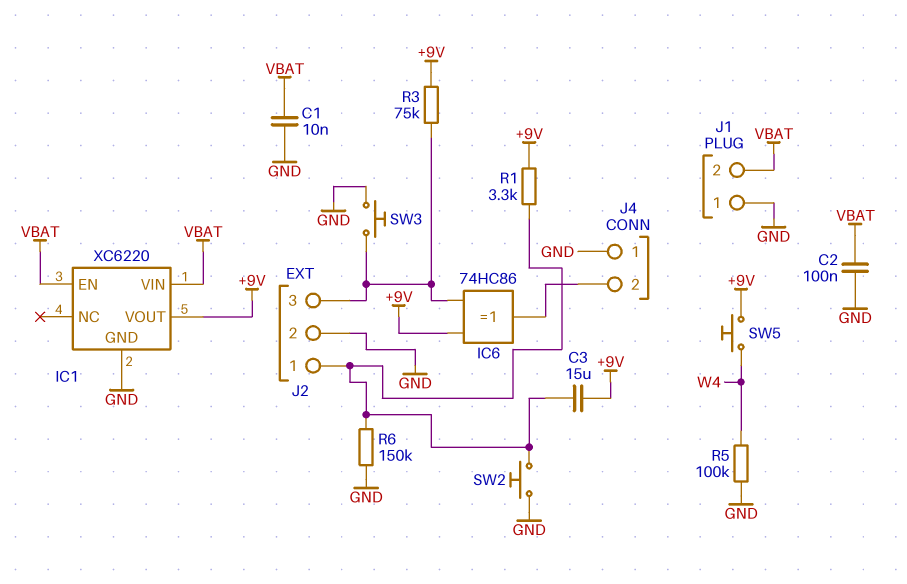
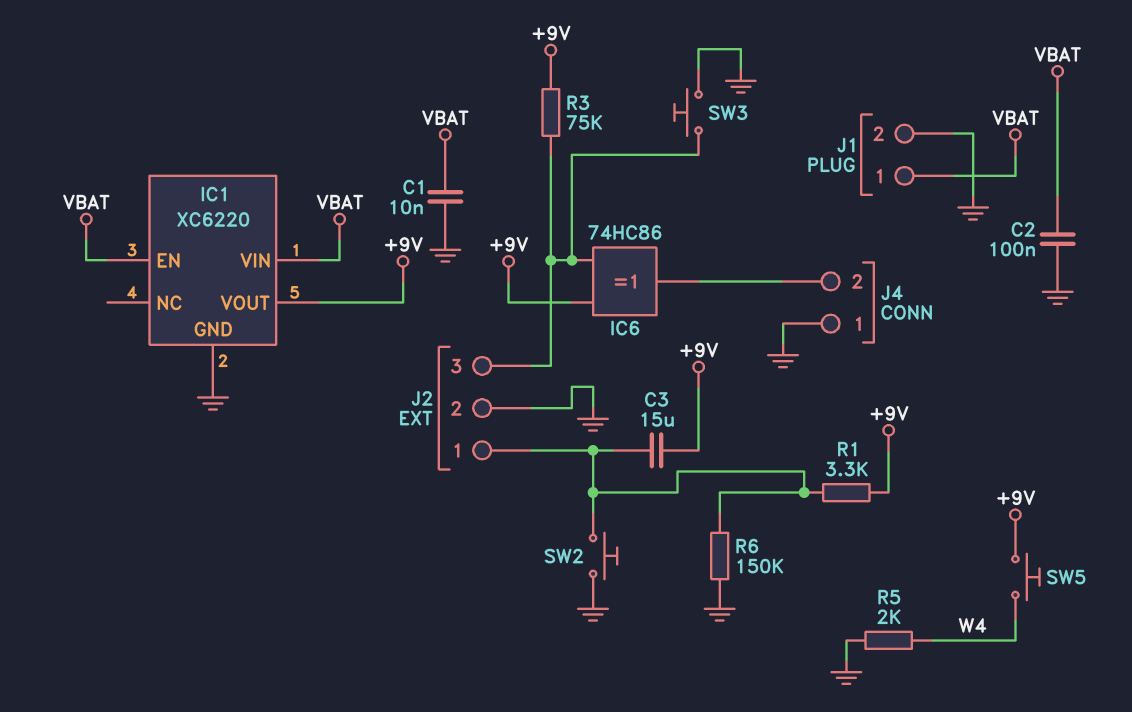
J1 pin 1: GND -> VBAT
J1 pin 2: VBAT -> GND
R5: 100k (GND, W4) -> 2k (GND, W4)

